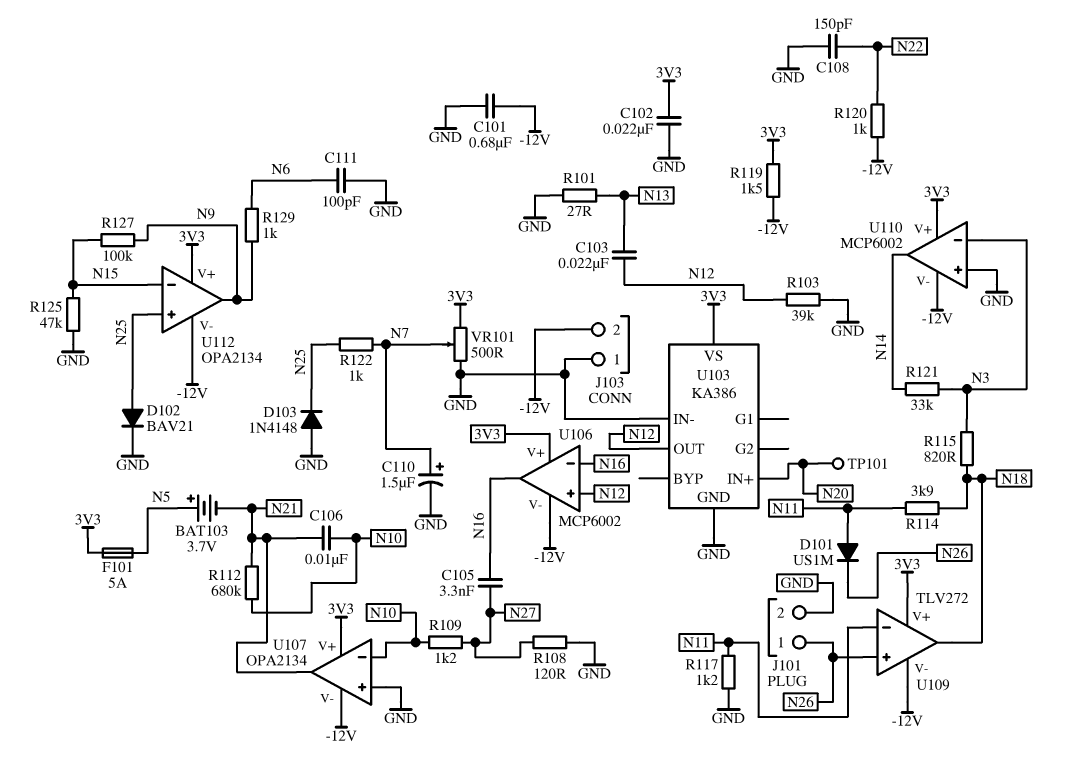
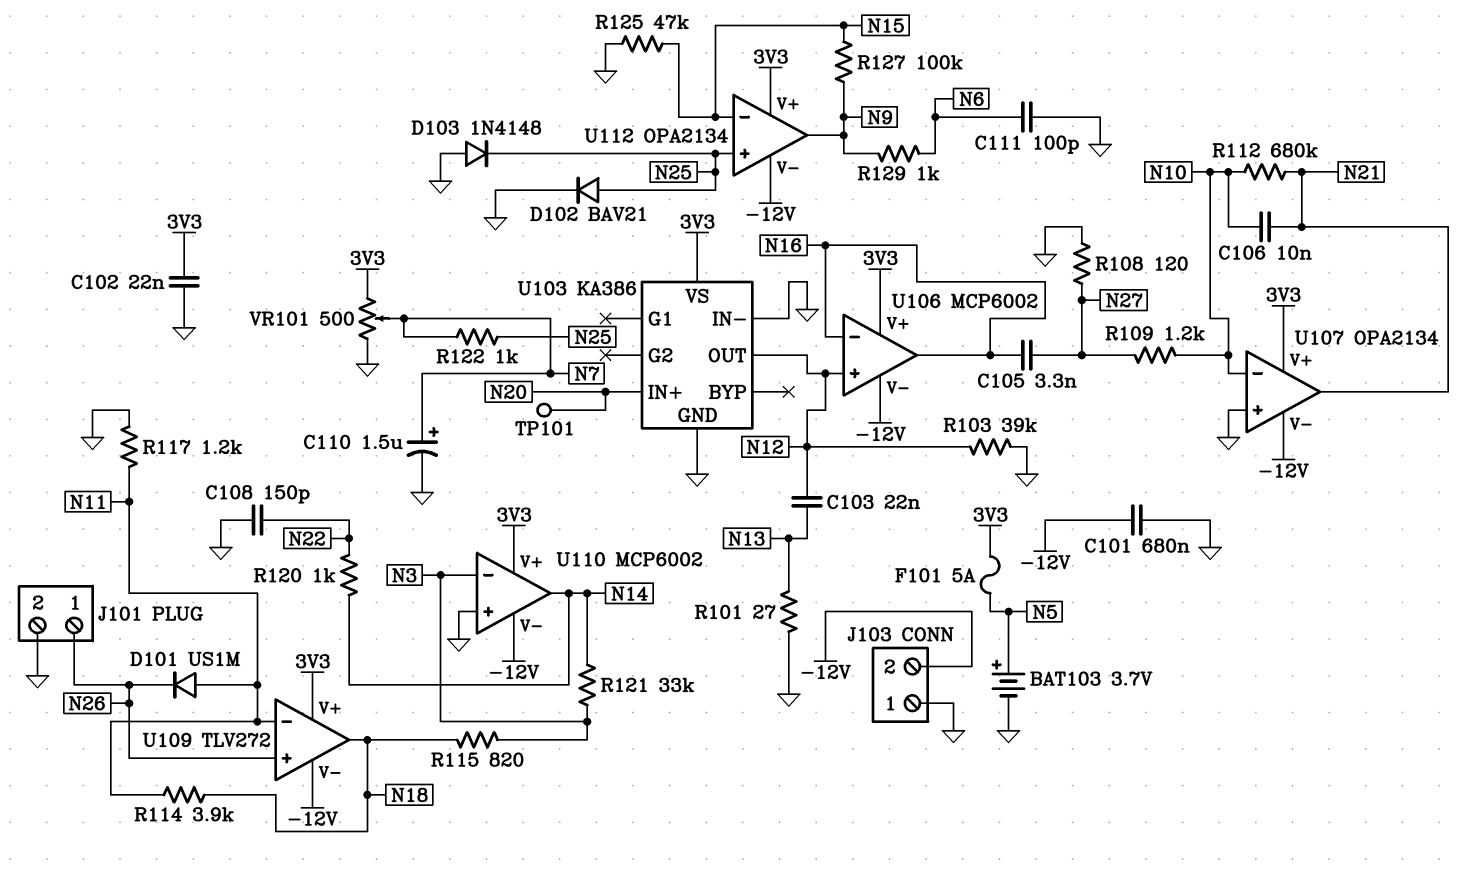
BAT103: 3.7V (plus N5, minus N21) -> 3.7V (plus N5, minus GND)
R119: 1.5k (-12V, 3V3) -> none
R120: 1k (-12V, N22) -> 1k (N14, N22)

